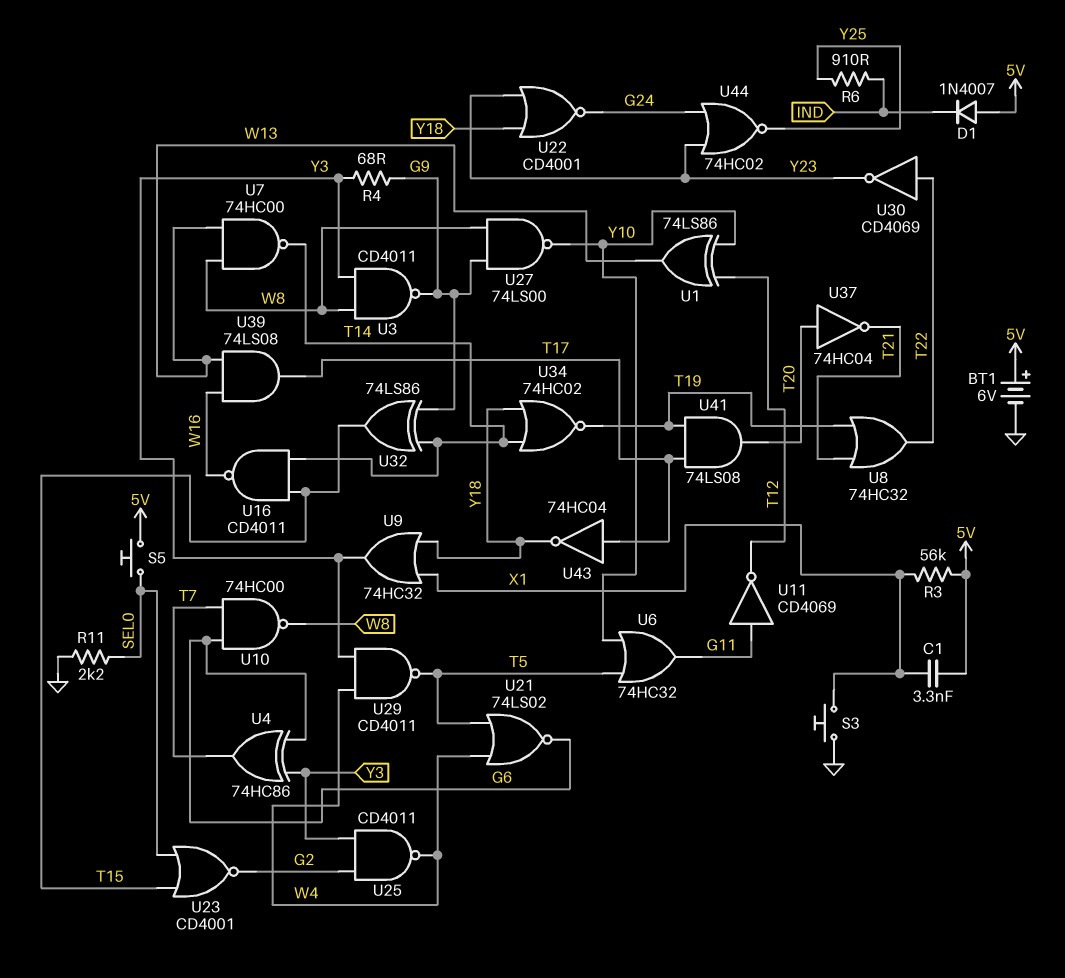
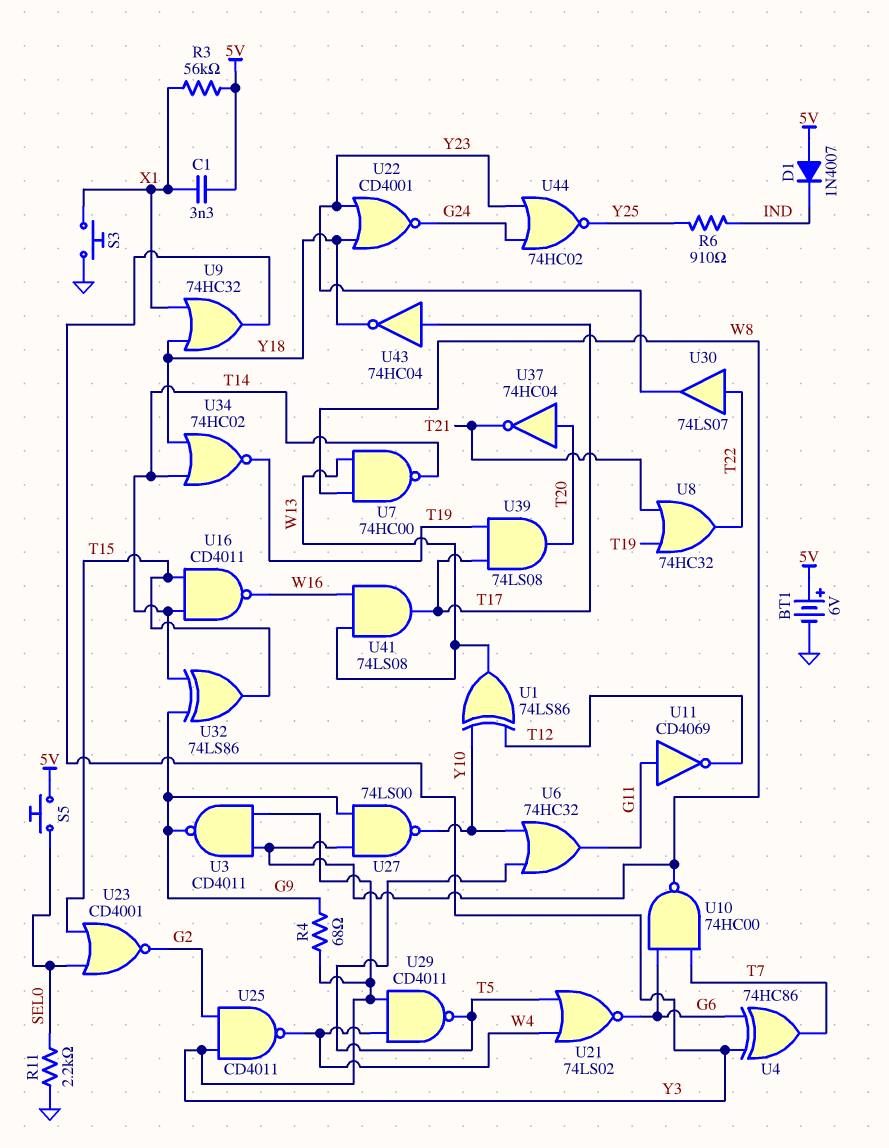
U30: NOT CD4069 (in T22, out Y23) -> buffer 74LS07 (in T22, out Y23)
U39: AND 74LS08 (in W13, in W16, out T17) -> AND 74LS08 (in T17, in T19, out T20)
U41: AND 74LS08 (in T17, in T19, out T20) -> AND 74LS08 (in W13, in W16, out T17)

